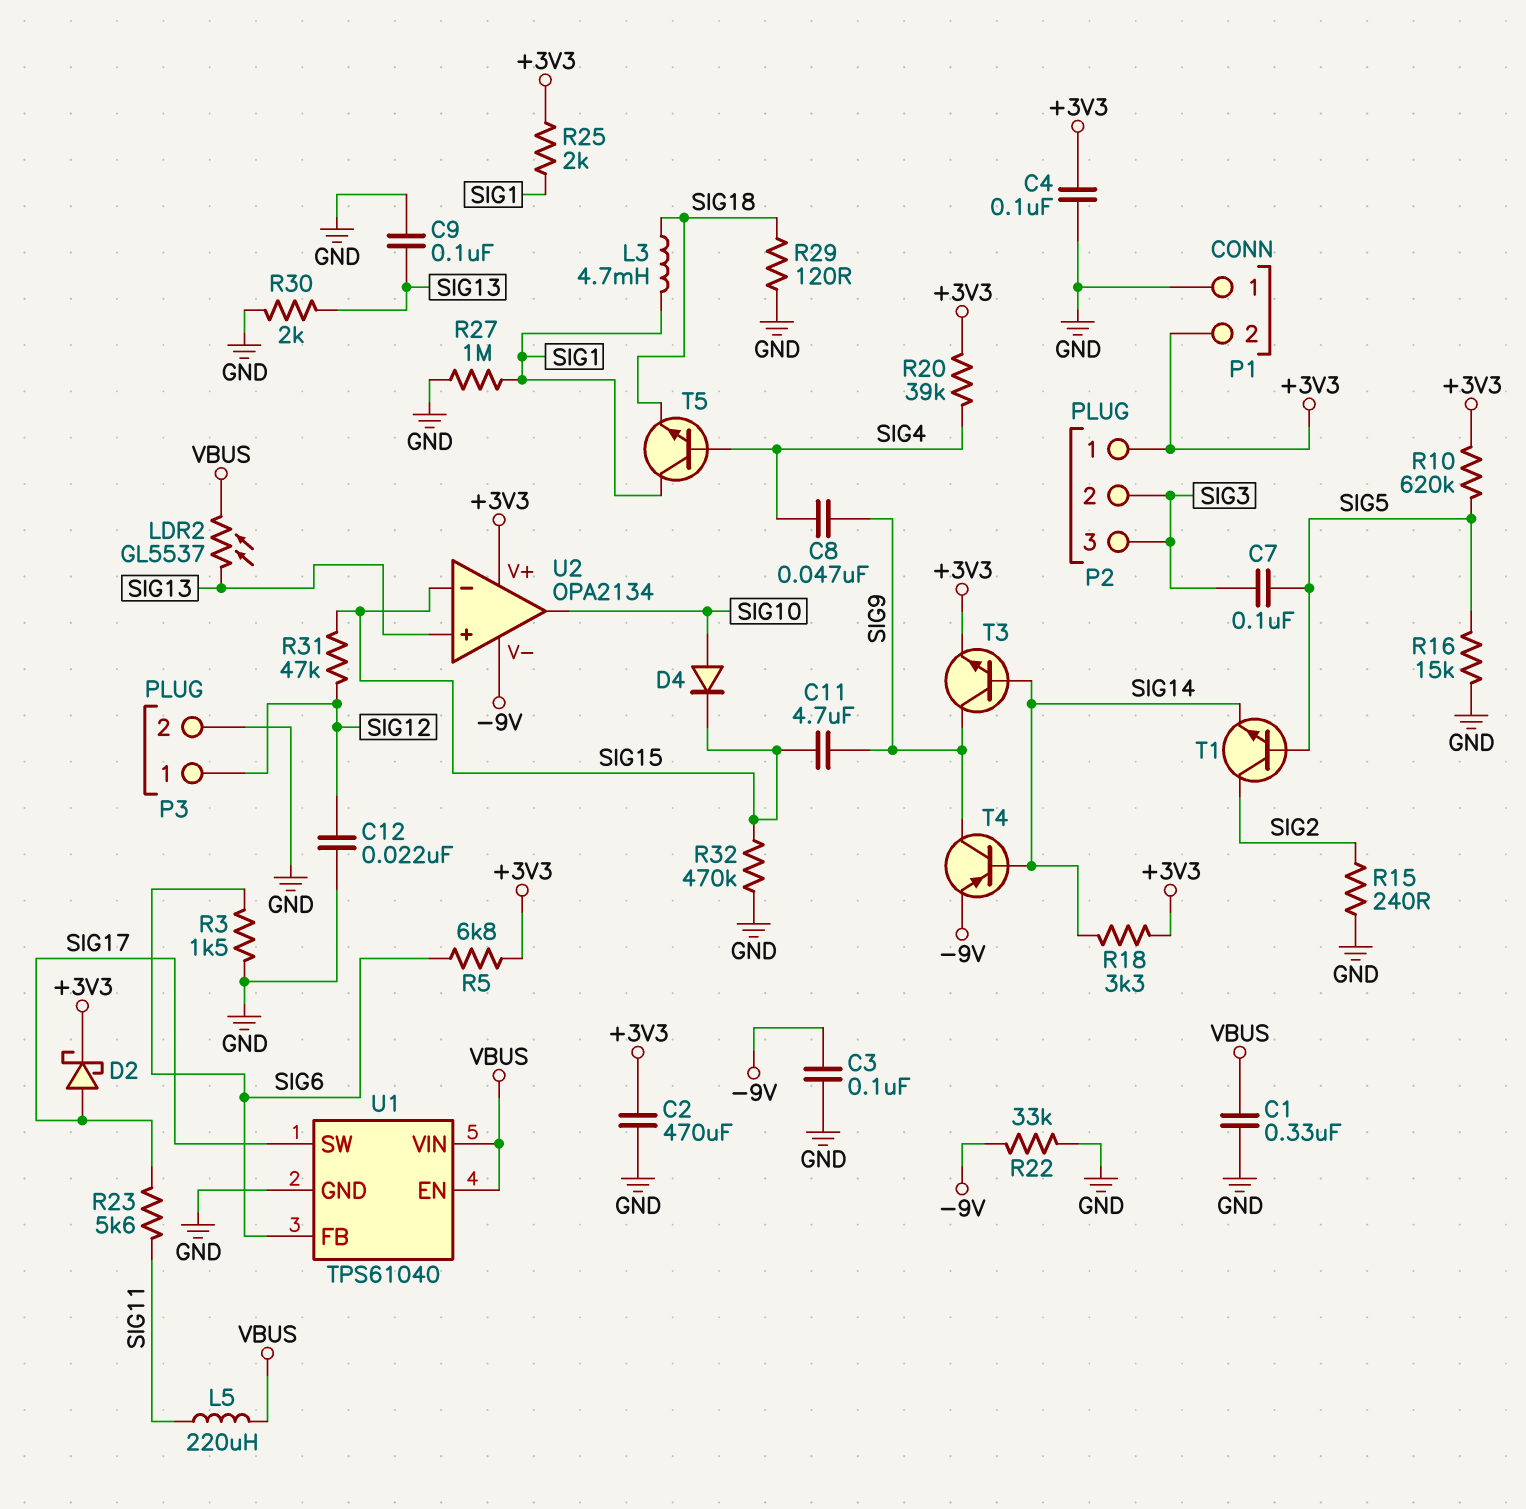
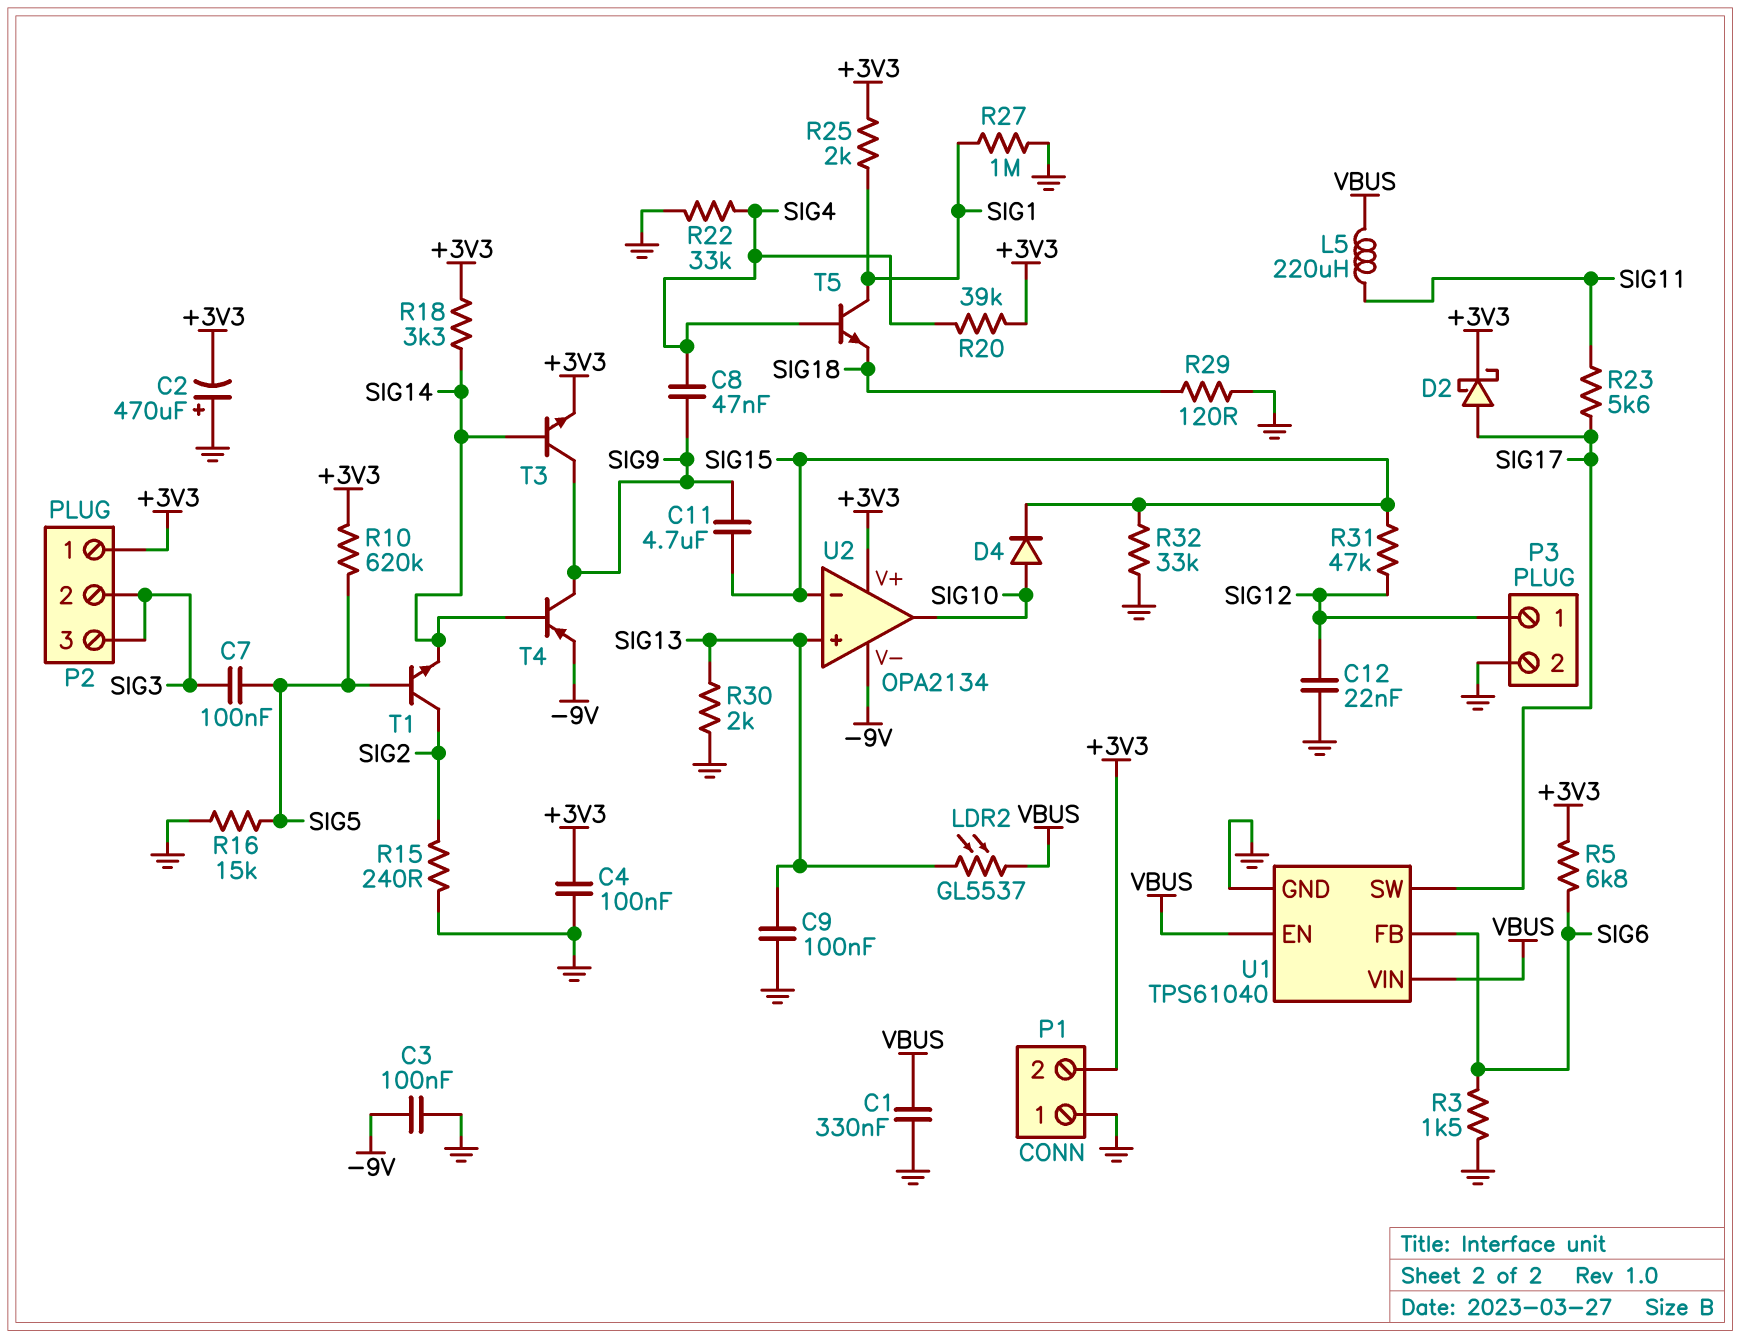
C2: 470uF (+3V3, GND) -> 470uF (plus GND, minus +3V3)
L3: 4.7mH (SIG1, SIG18) -> none
R22: 33k (-9V, GND) -> 33k (GND, SIG4)
R32: 470k (GND, SIG15) -> 33k (GND, SIG15)

